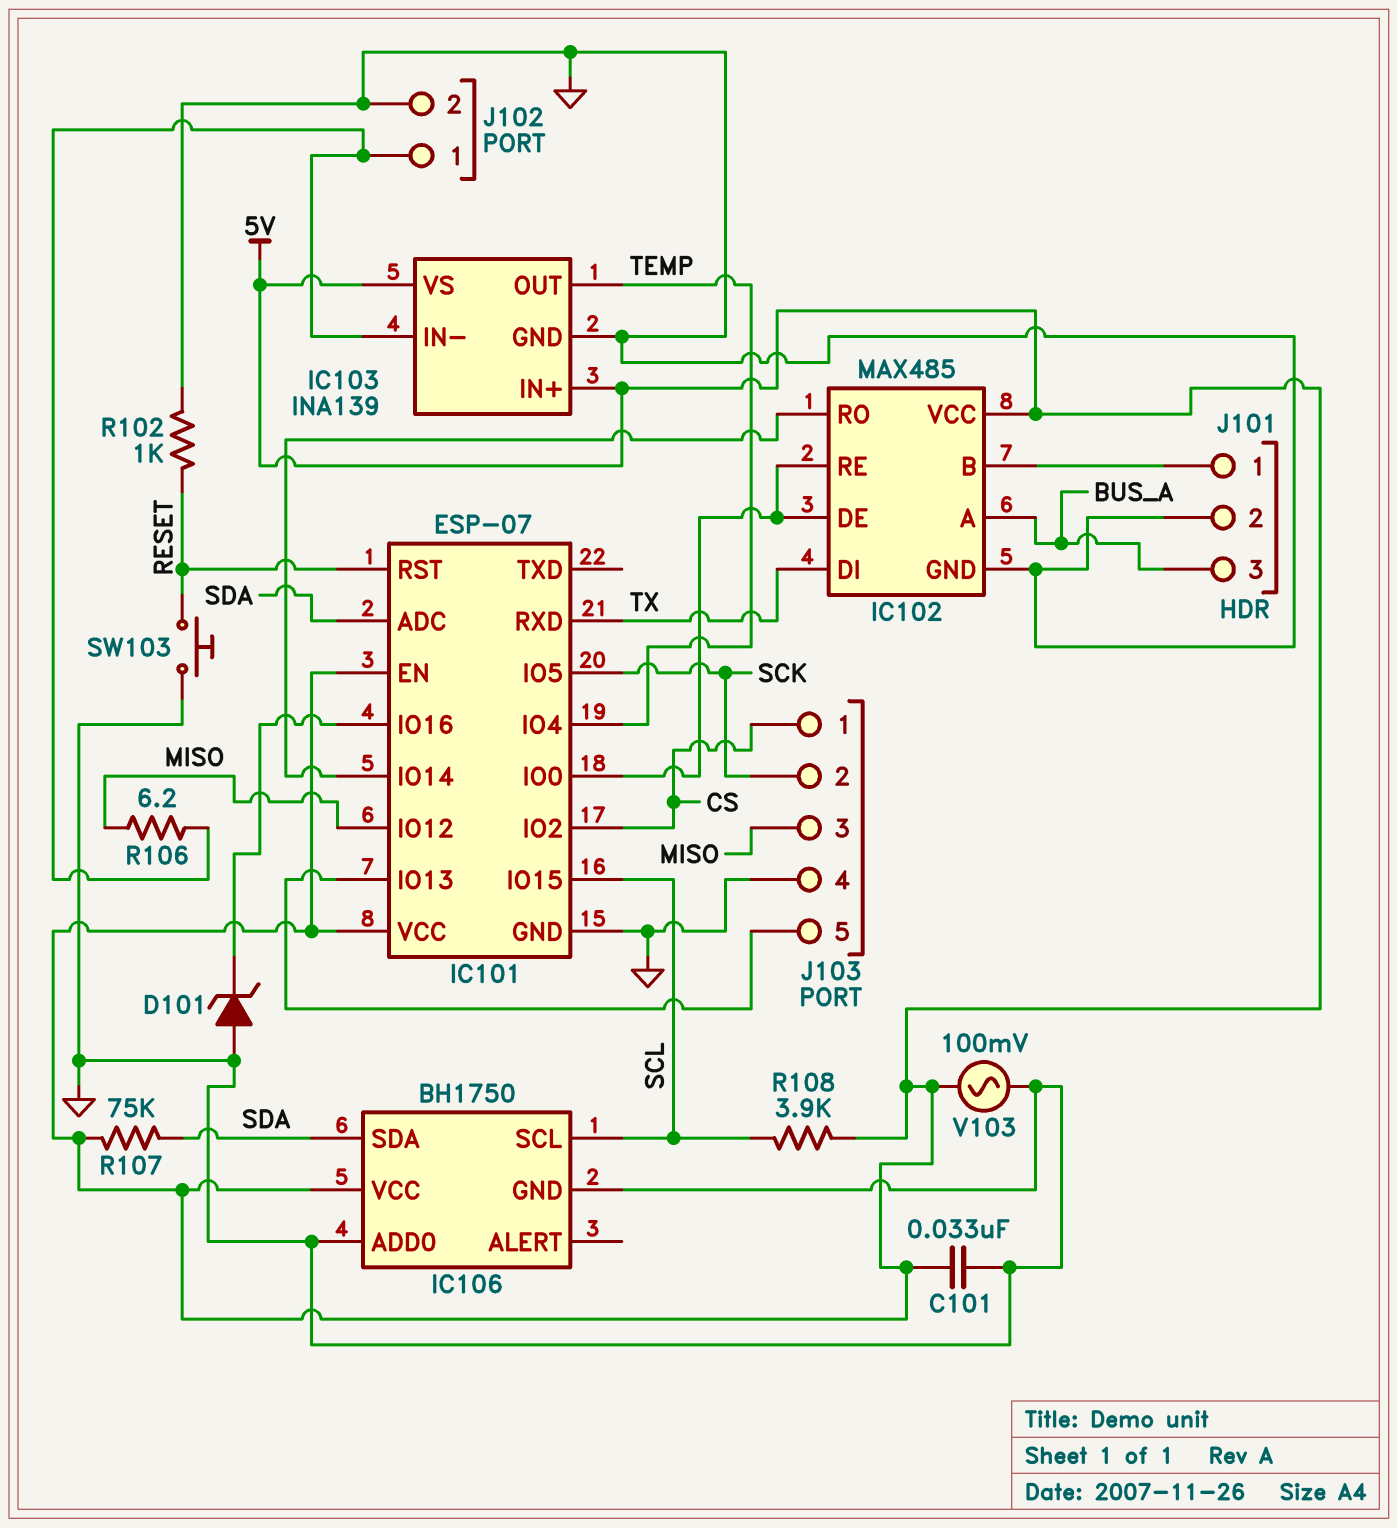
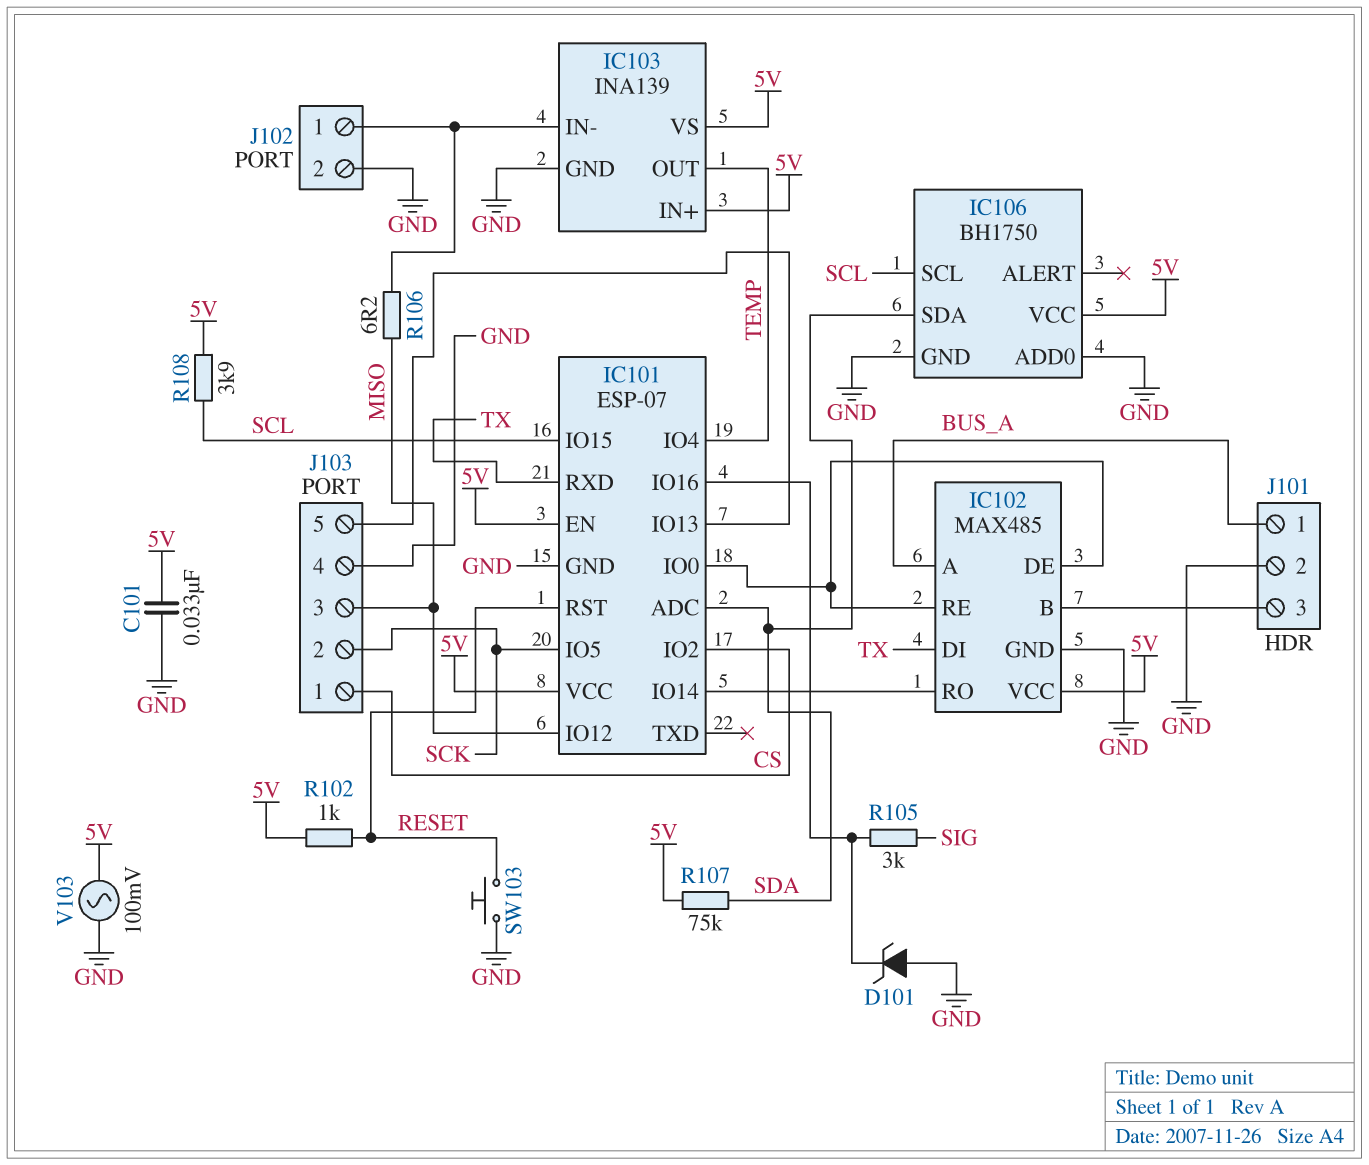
J101 pin 1: IC102/B -> BUS_A
J101 pin 3: BUS_A -> IC102/B
R102: 1k (GND, RESET) -> 1k (5V, RESET)
R105: none -> 3k (IC101/IO16, SIG)

